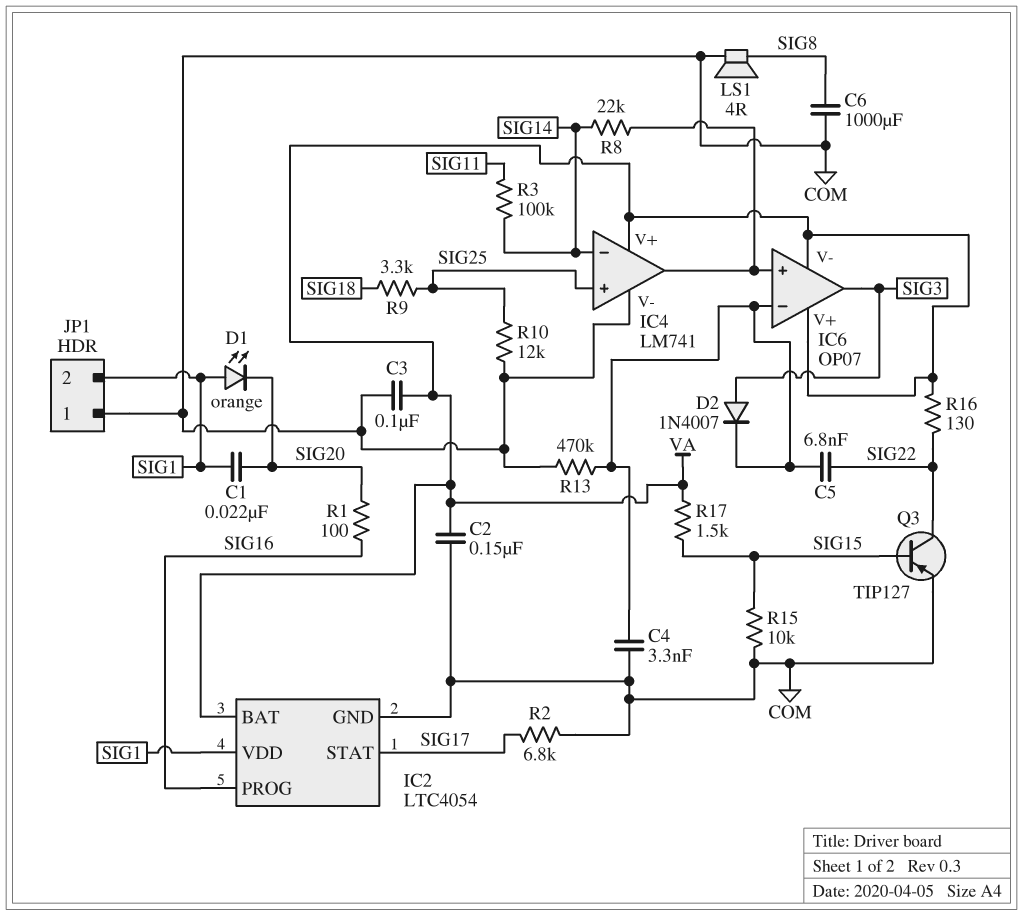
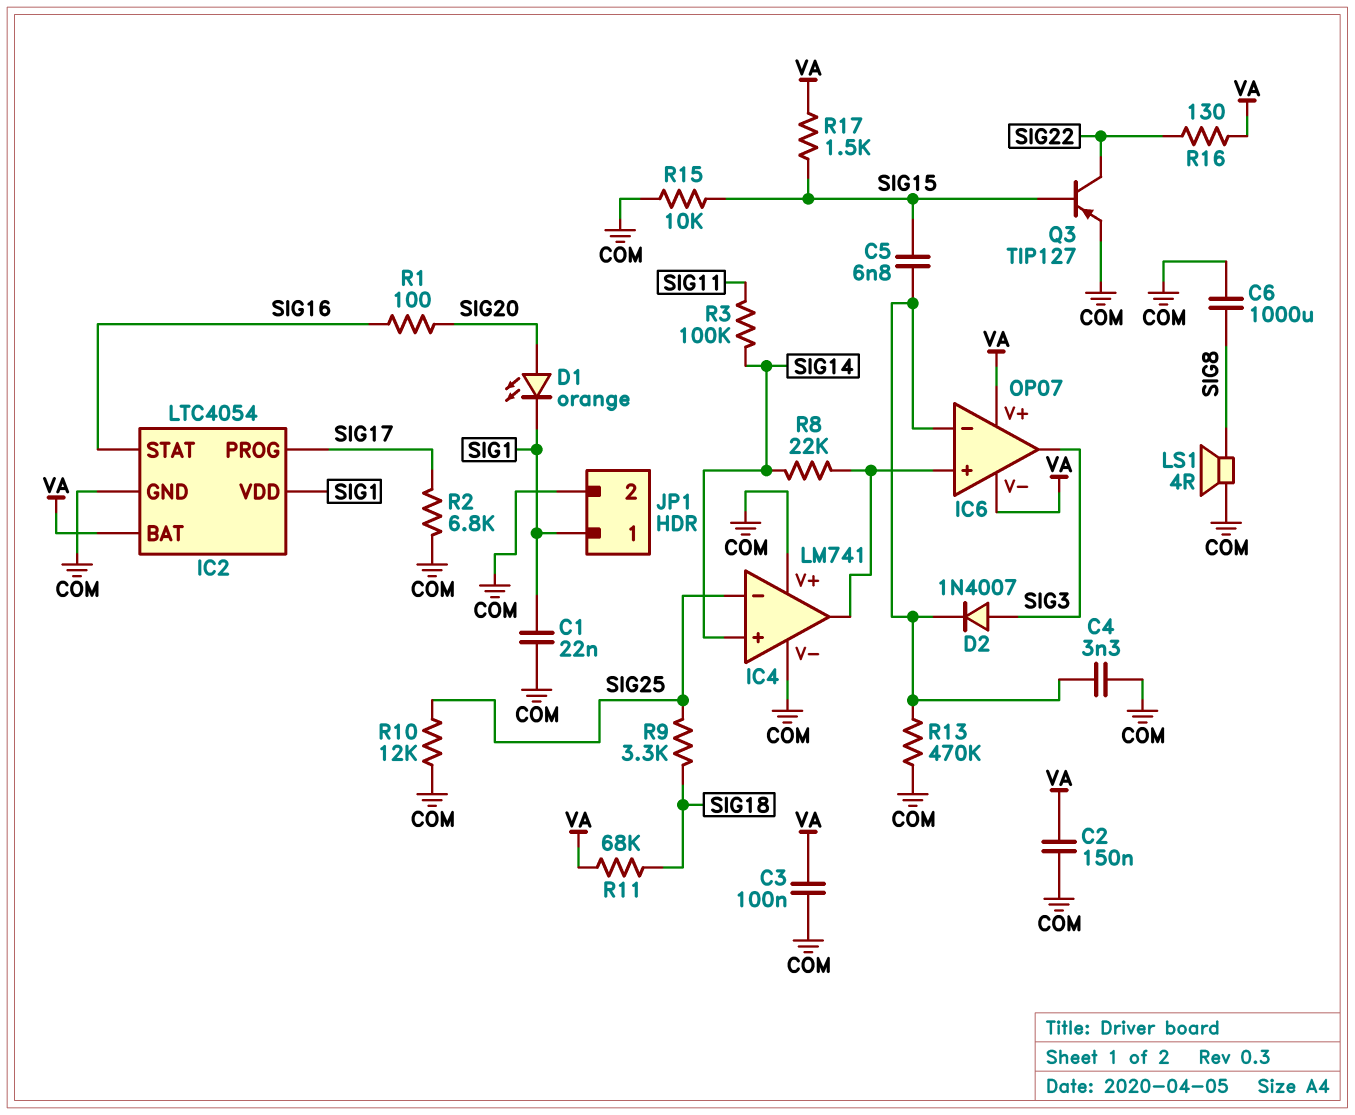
C1: 22nF (SIG1, SIG20) -> 22nF (COM, SIG1)
C5: 6.8nF (IC6/in-, SIG22) -> 6.8nF (IC6/in-, SIG15)
D1: LED orange (A SIG1, K SIG20) -> LED orange (A SIG20, K SIG1)
IC2 pin PROG: SIG16 -> SIG17
IC2 pin STAT: SIG17 -> SIG16
IC4 pin V+: VA -> COM
IC4 pin in+: SIG25 -> SIG14
IC4 pin in-: SIG14 -> SIG25
JP1 pin 1: COM -> SIG1
JP1 pin 2: SIG1 -> COM
R11: none -> 68k (SIG18, VA)

